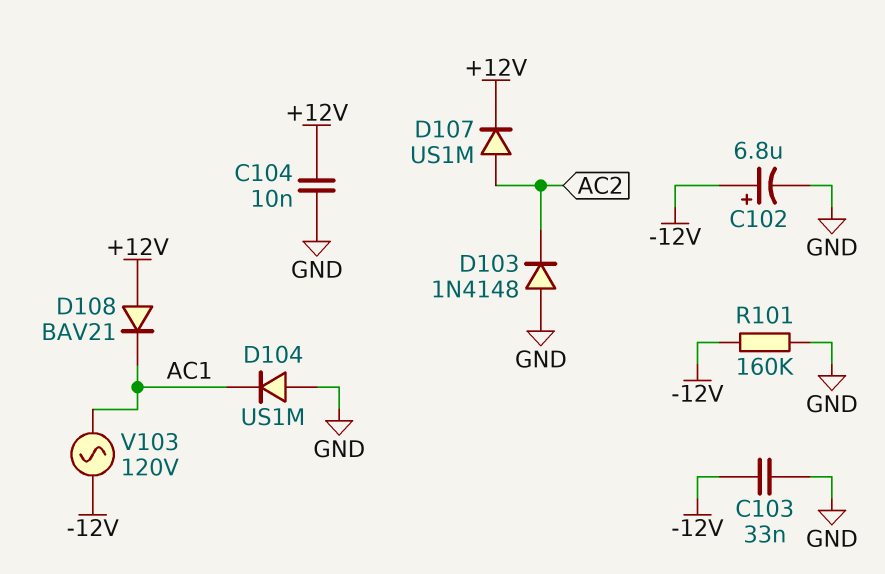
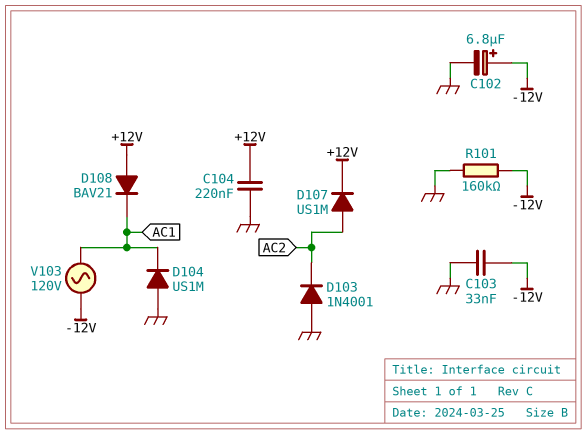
C104: 10nF (+12V, GND) -> 220nF (+12V, GND)
D103: diode 1N4148 (A GND, K AC2) -> diode 1N4001 (A GND, K AC2)

